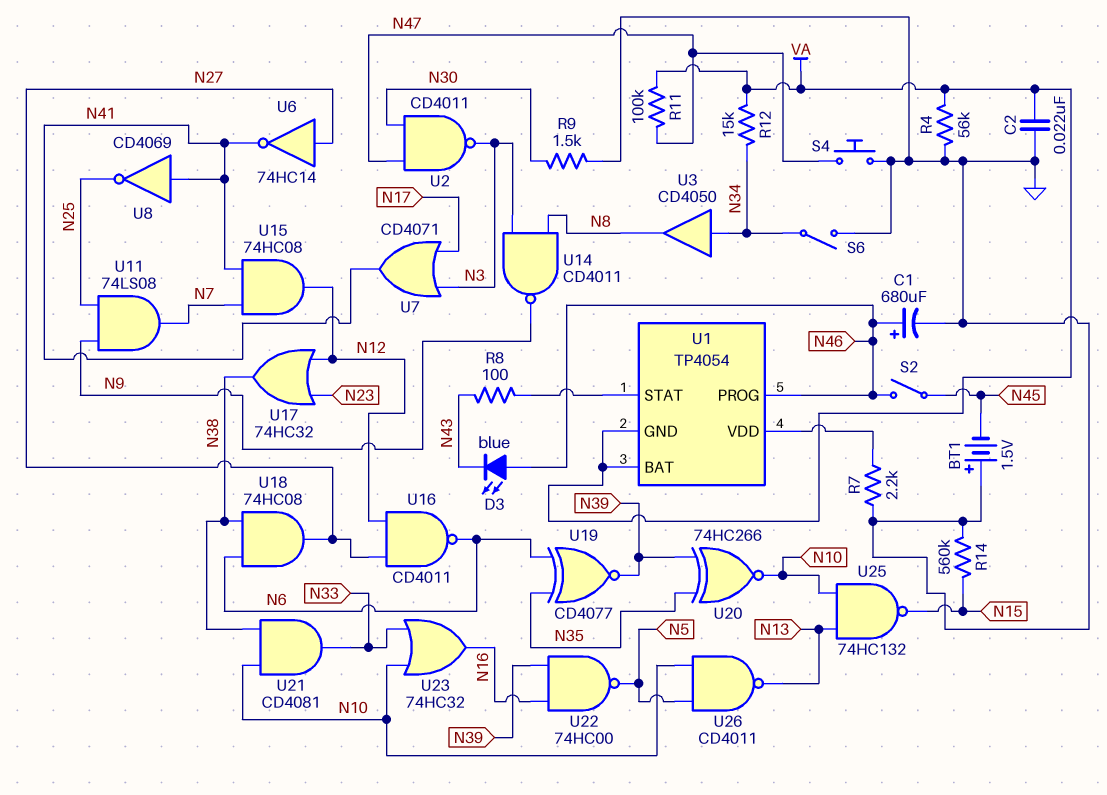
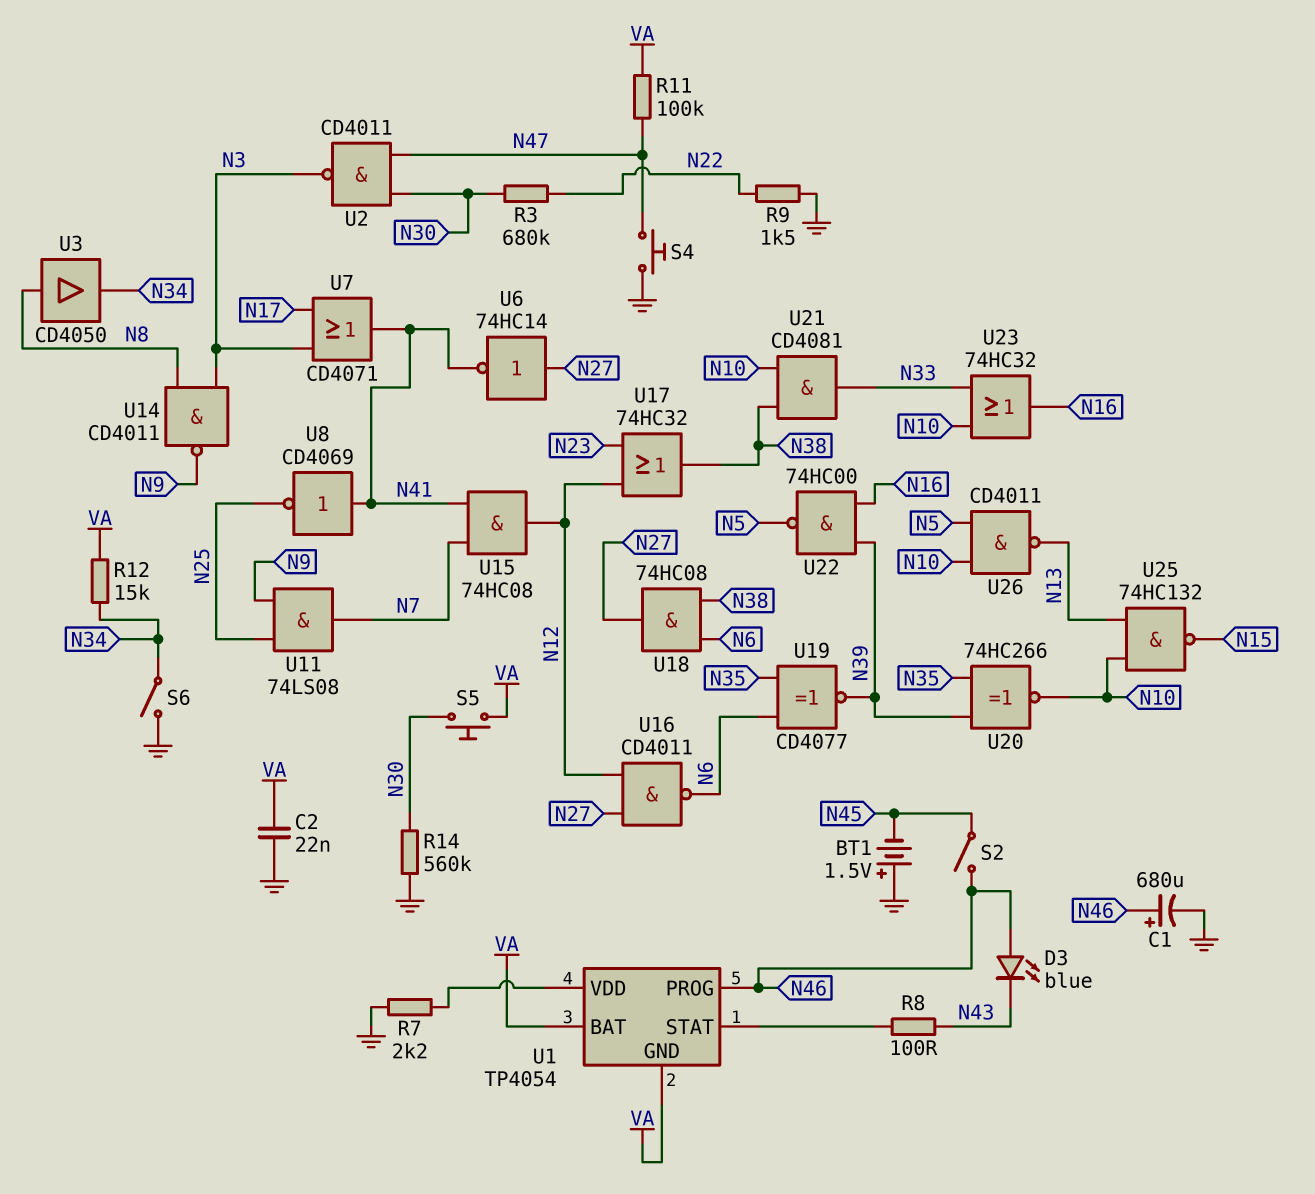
R3: none -> 680k (N22, N30)
R4: 56k (GND, VA) -> none
R9: 1.5k (GND, N30) -> 1.5k (GND, N22)
R14: 560k (GND, N15) -> 560k (GND, N30)
S5: none -> button (N30, VA)
U3: buffer CD4050 (in N34, out N8) -> buffer CD4050 (in N8, out N34)

